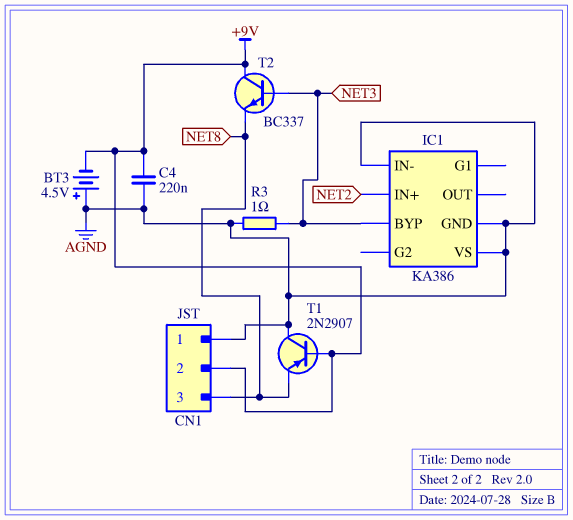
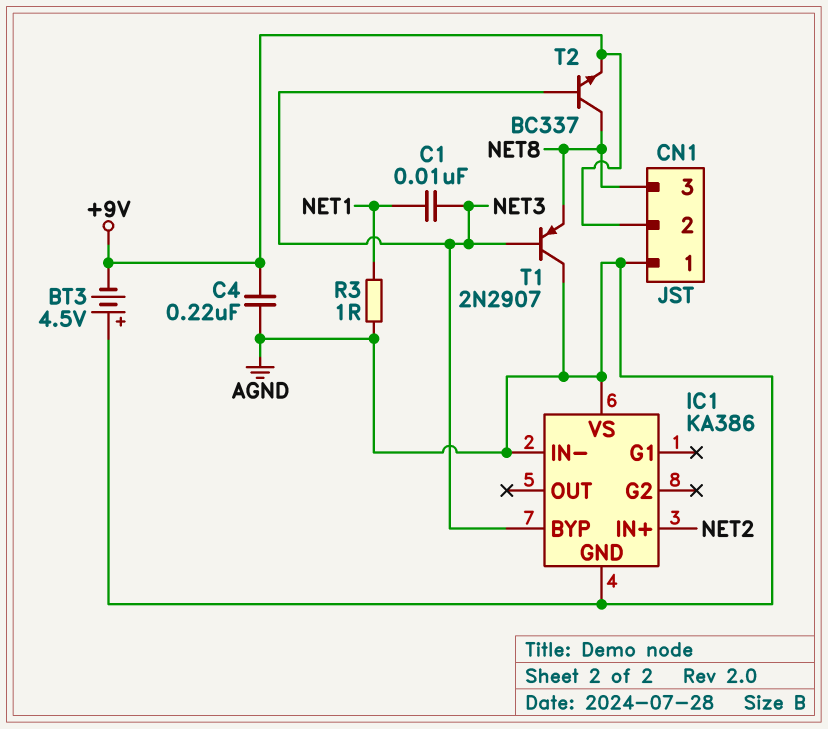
C1: none -> 10nF (NET1, NET3)
R3: 1 (AGND, NET3) -> 1 (AGND, NET1)
T1: PNP 2N2907 (B +9V, C AGND, E NET8) -> PNP 2N2907 (B NET3, C AGND, E NET8)
T2: NPN BC337 (B NET3, C +9V, E NET8) -> NPN BC337 (B NET3, C NET8, E +9V)

